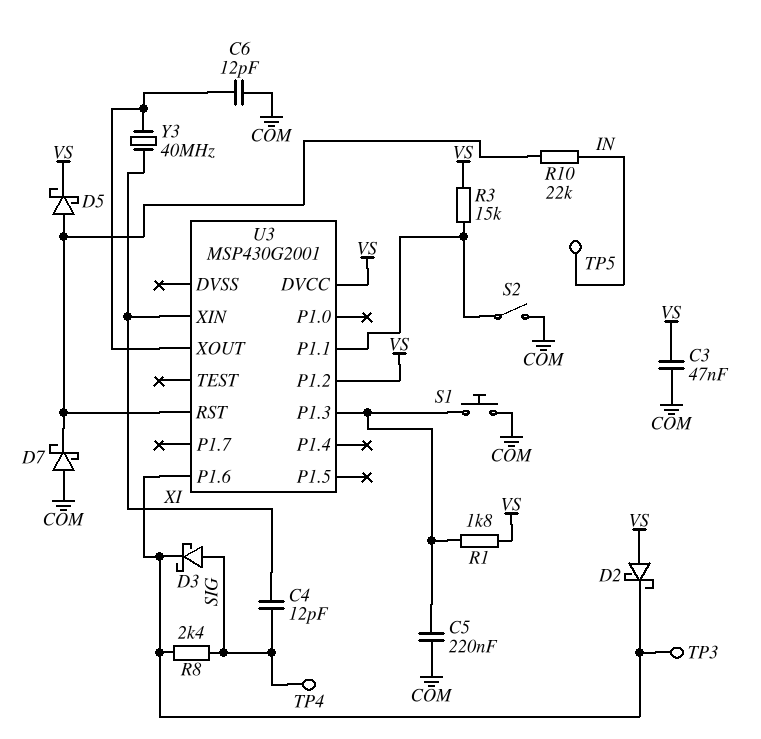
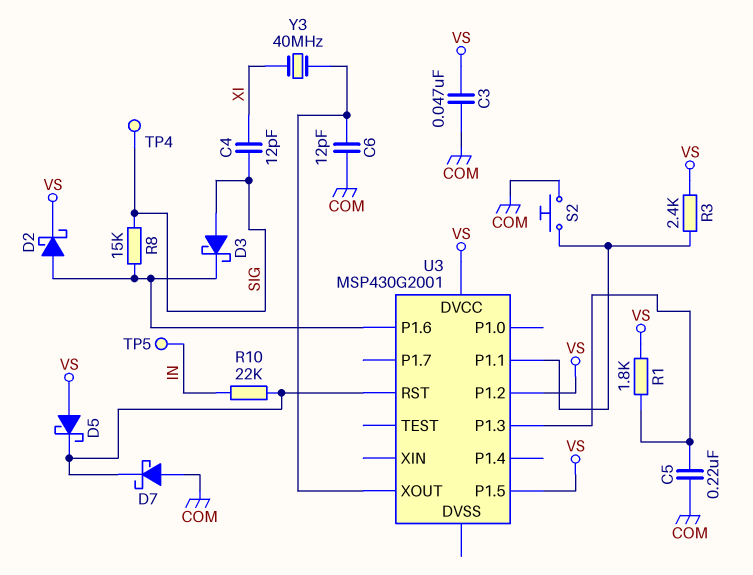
D2: schottky (A VS, K U3/P1.6) -> schottky (A U3/P1.6, K VS)
D5: schottky (A U3/RST, K VS) -> schottky (A VS, K U3/RST)
R3: 15k (U3/P1.1, VS) -> 2.4k (U3/P1.1, VS)
R8: 2.4k (SIG, U3/P1.6) -> 15k (SIG, U3/P1.6)
S1: button (COM, U3/P1.3) -> none
S2: switch (COM, U3/P1.1) -> button (COM, U3/P1.1)
TP3: test point (U3/P1.6) -> none
U3 pin P1.5: none -> VS
U3 pin XIN: XI -> none

